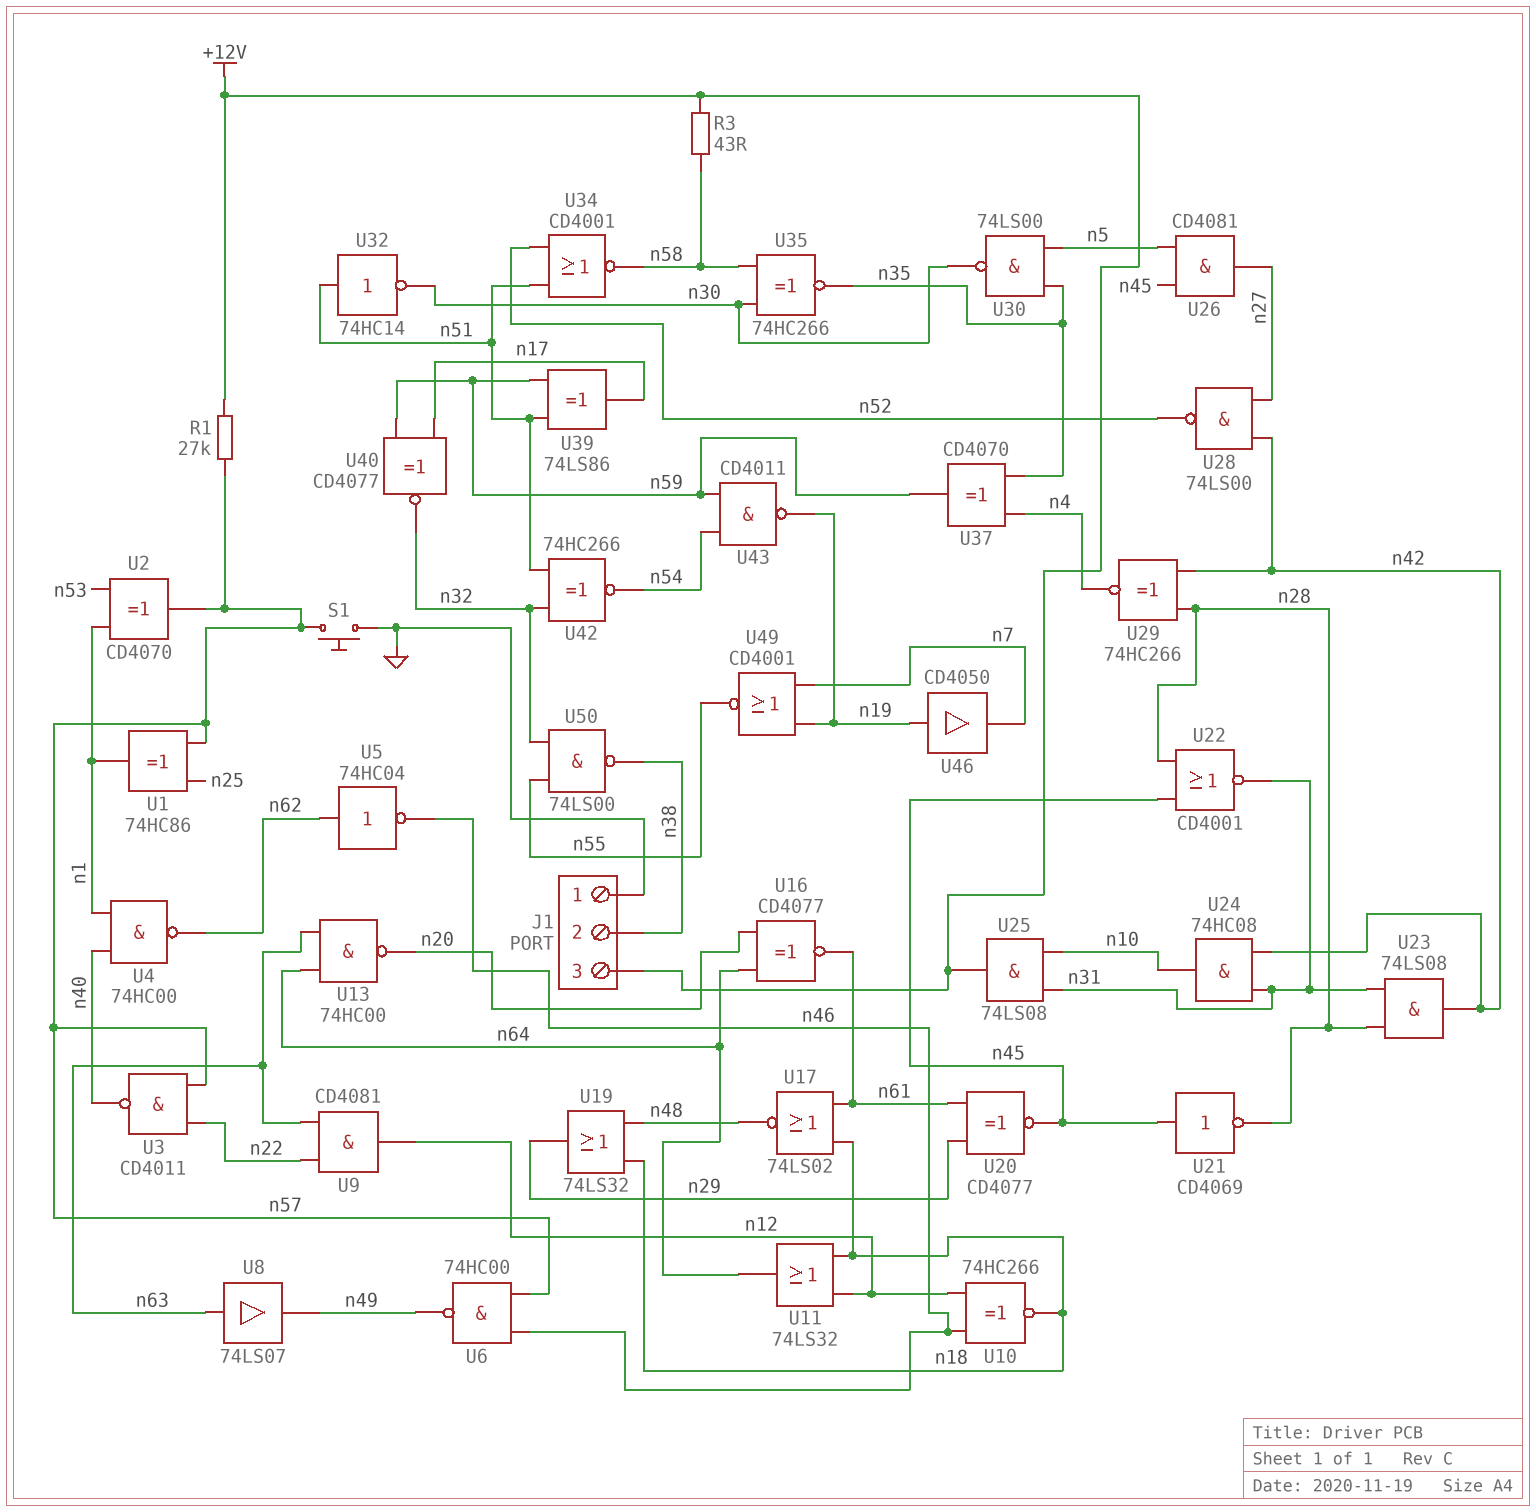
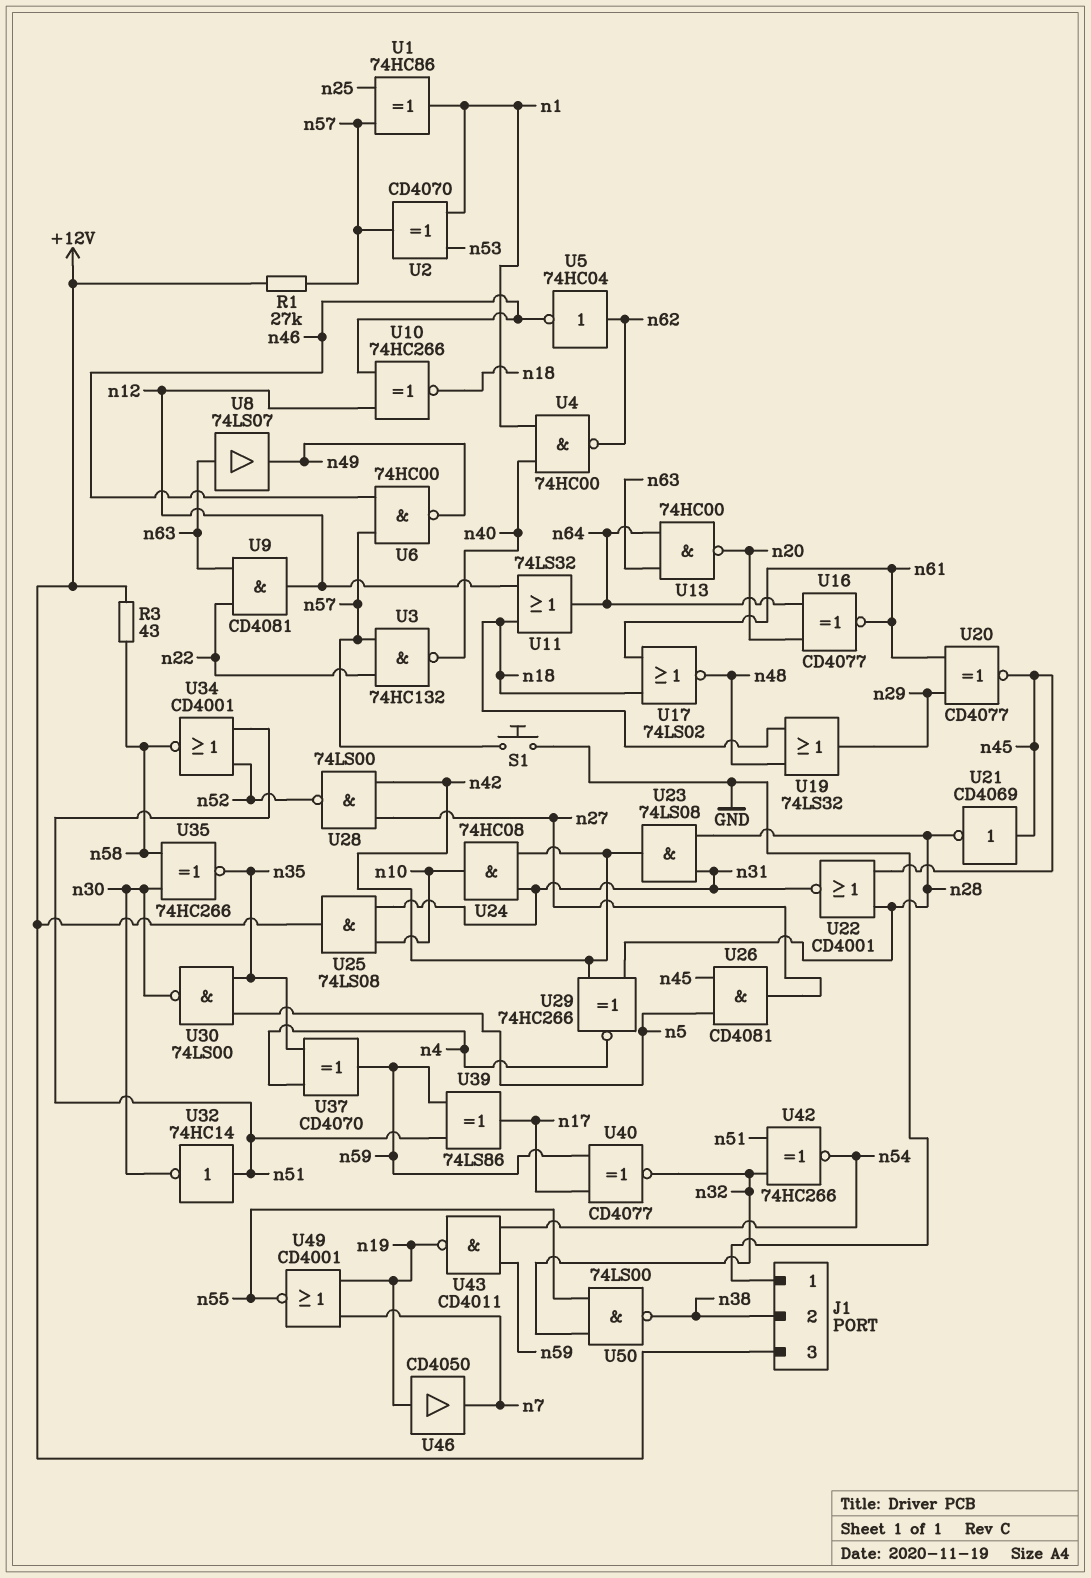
U3: NAND CD4011 (in n22, in n57, out n40) -> NAND 74HC132 (in n22, in n57, out n40)

